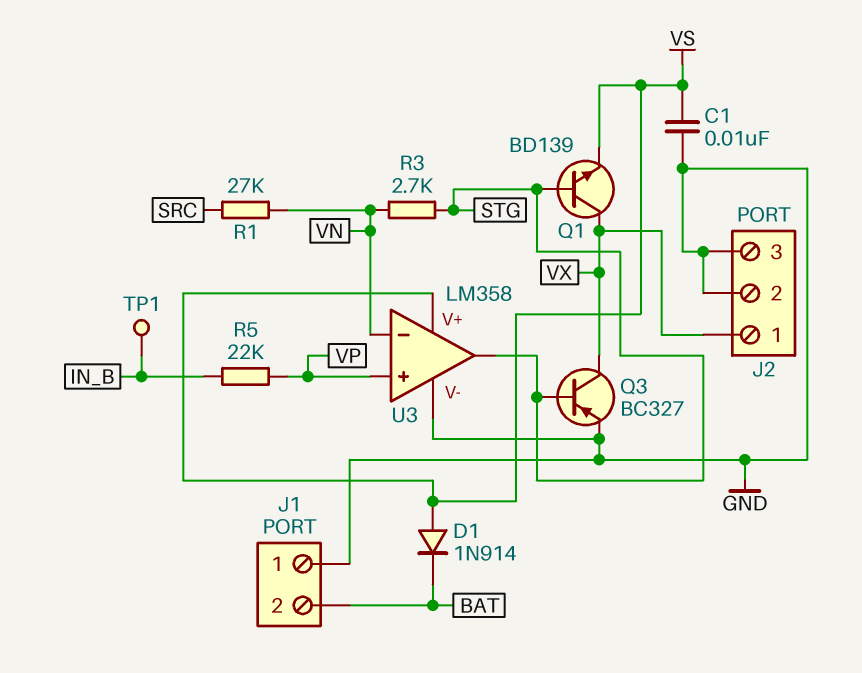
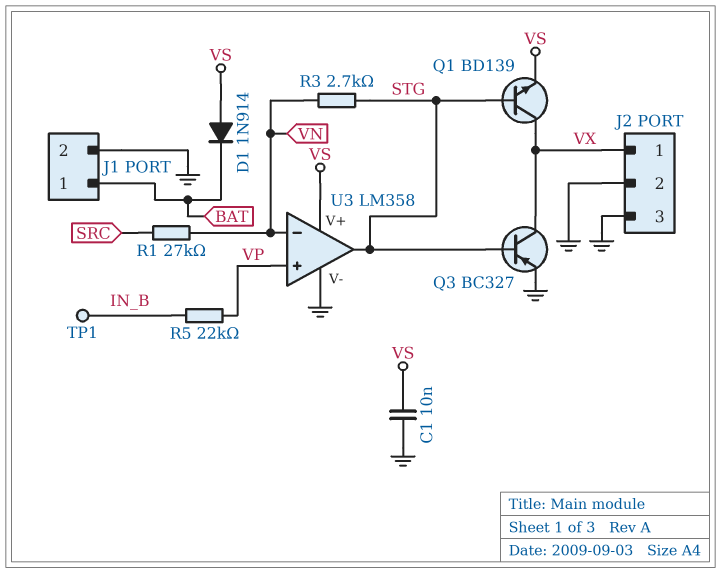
J1 pin 1: GND -> BAT
J1 pin 2: BAT -> GND

